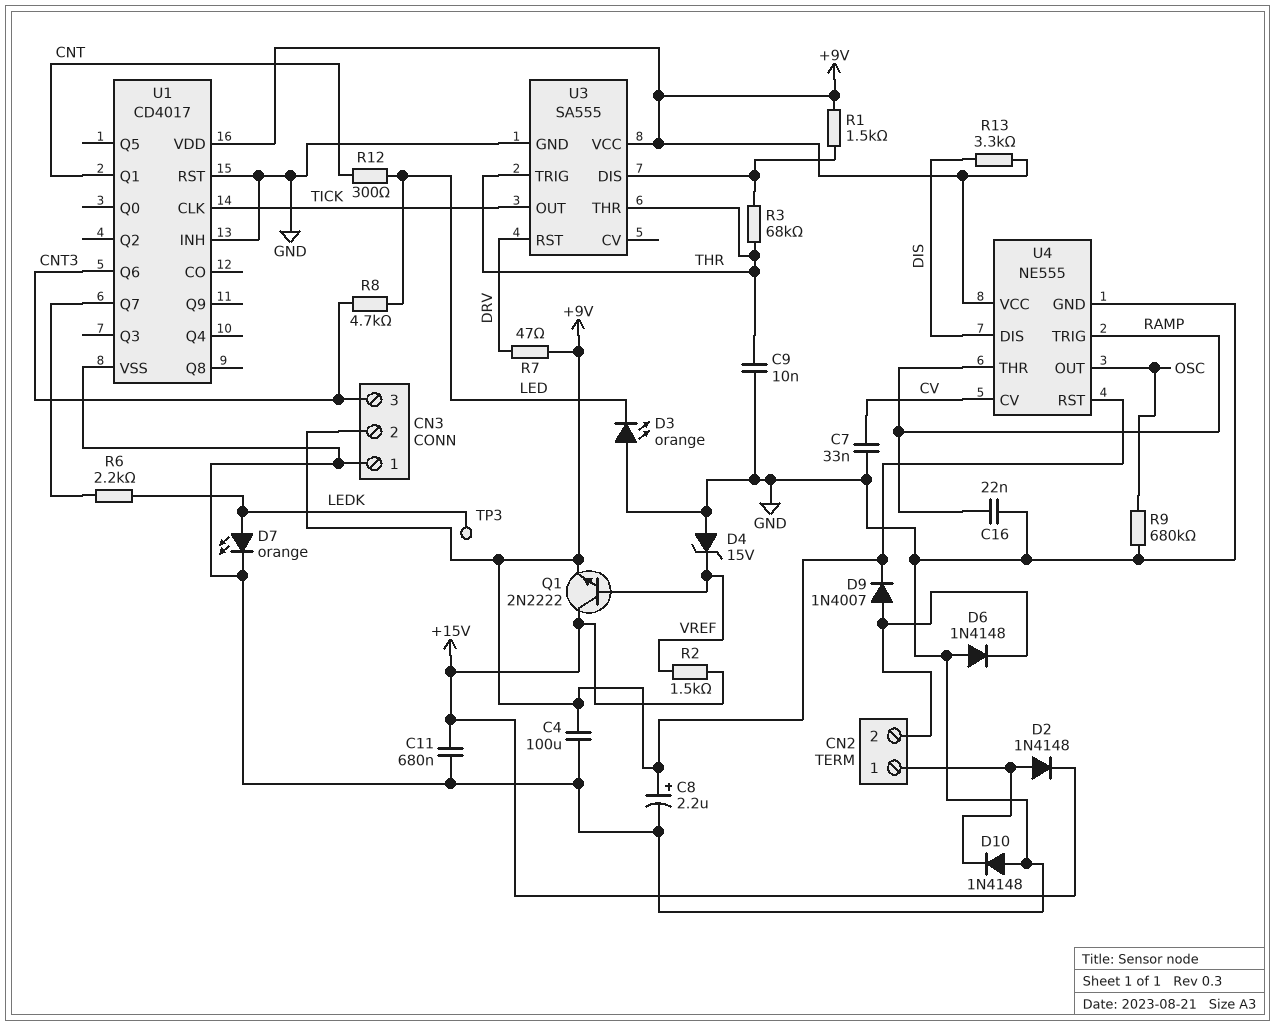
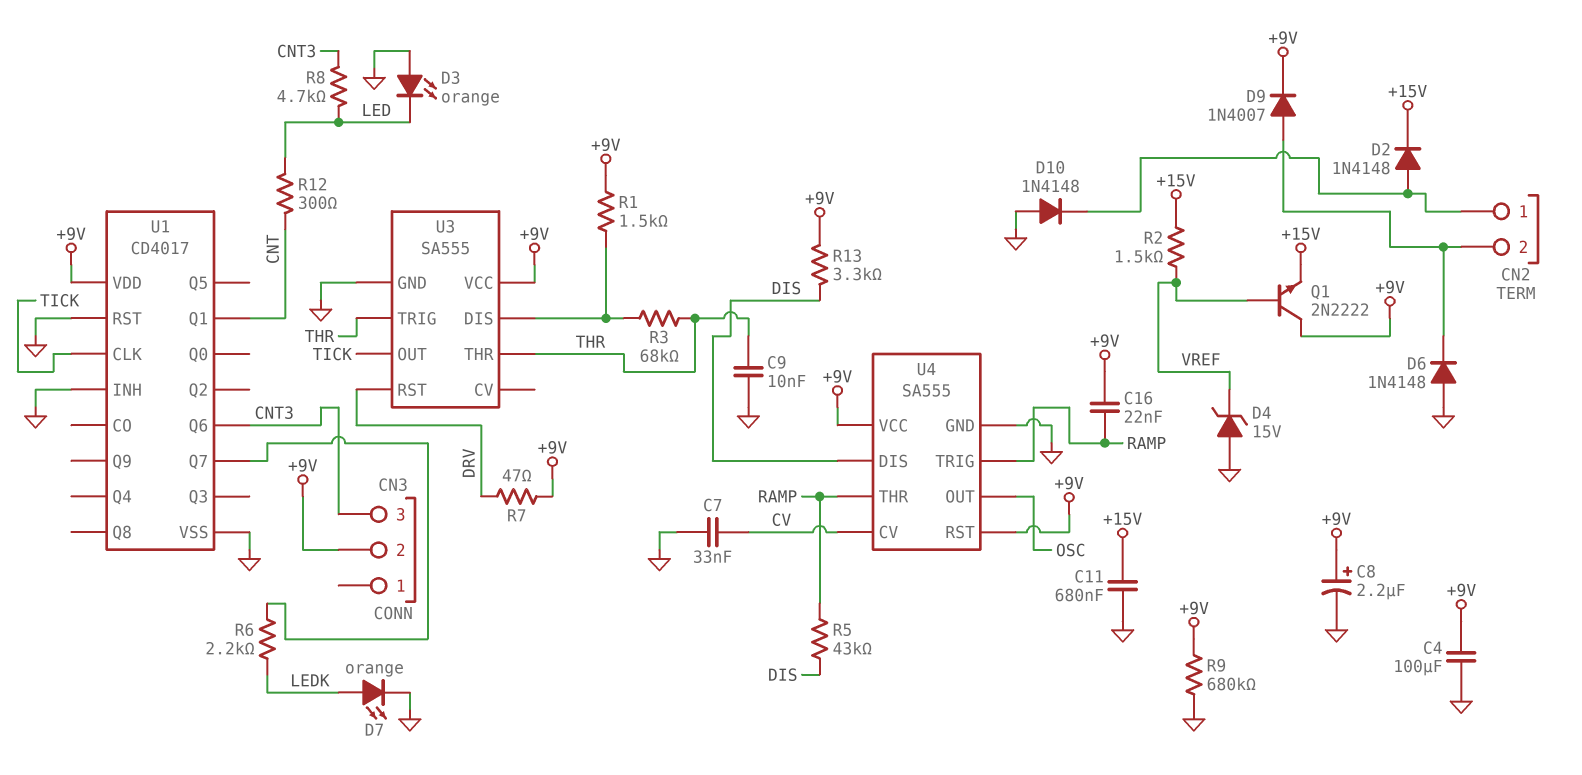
C16: 22nF (GND, RAMP) -> 22nF (+9V, RAMP)
CN3 pin 1: GND -> none
Q1: NPN 2N2222 (B VREF, C +15V, E +9V) -> NPN 2N2222 (B VREF, C +9V, E +15V)
R5: none -> 43k (DIS, RAMP)
R9: 680k (GND, OSC) -> 680k (+9V, GND)
TP3: test point (LEDK) -> none
U4: NE555 -> SA555

